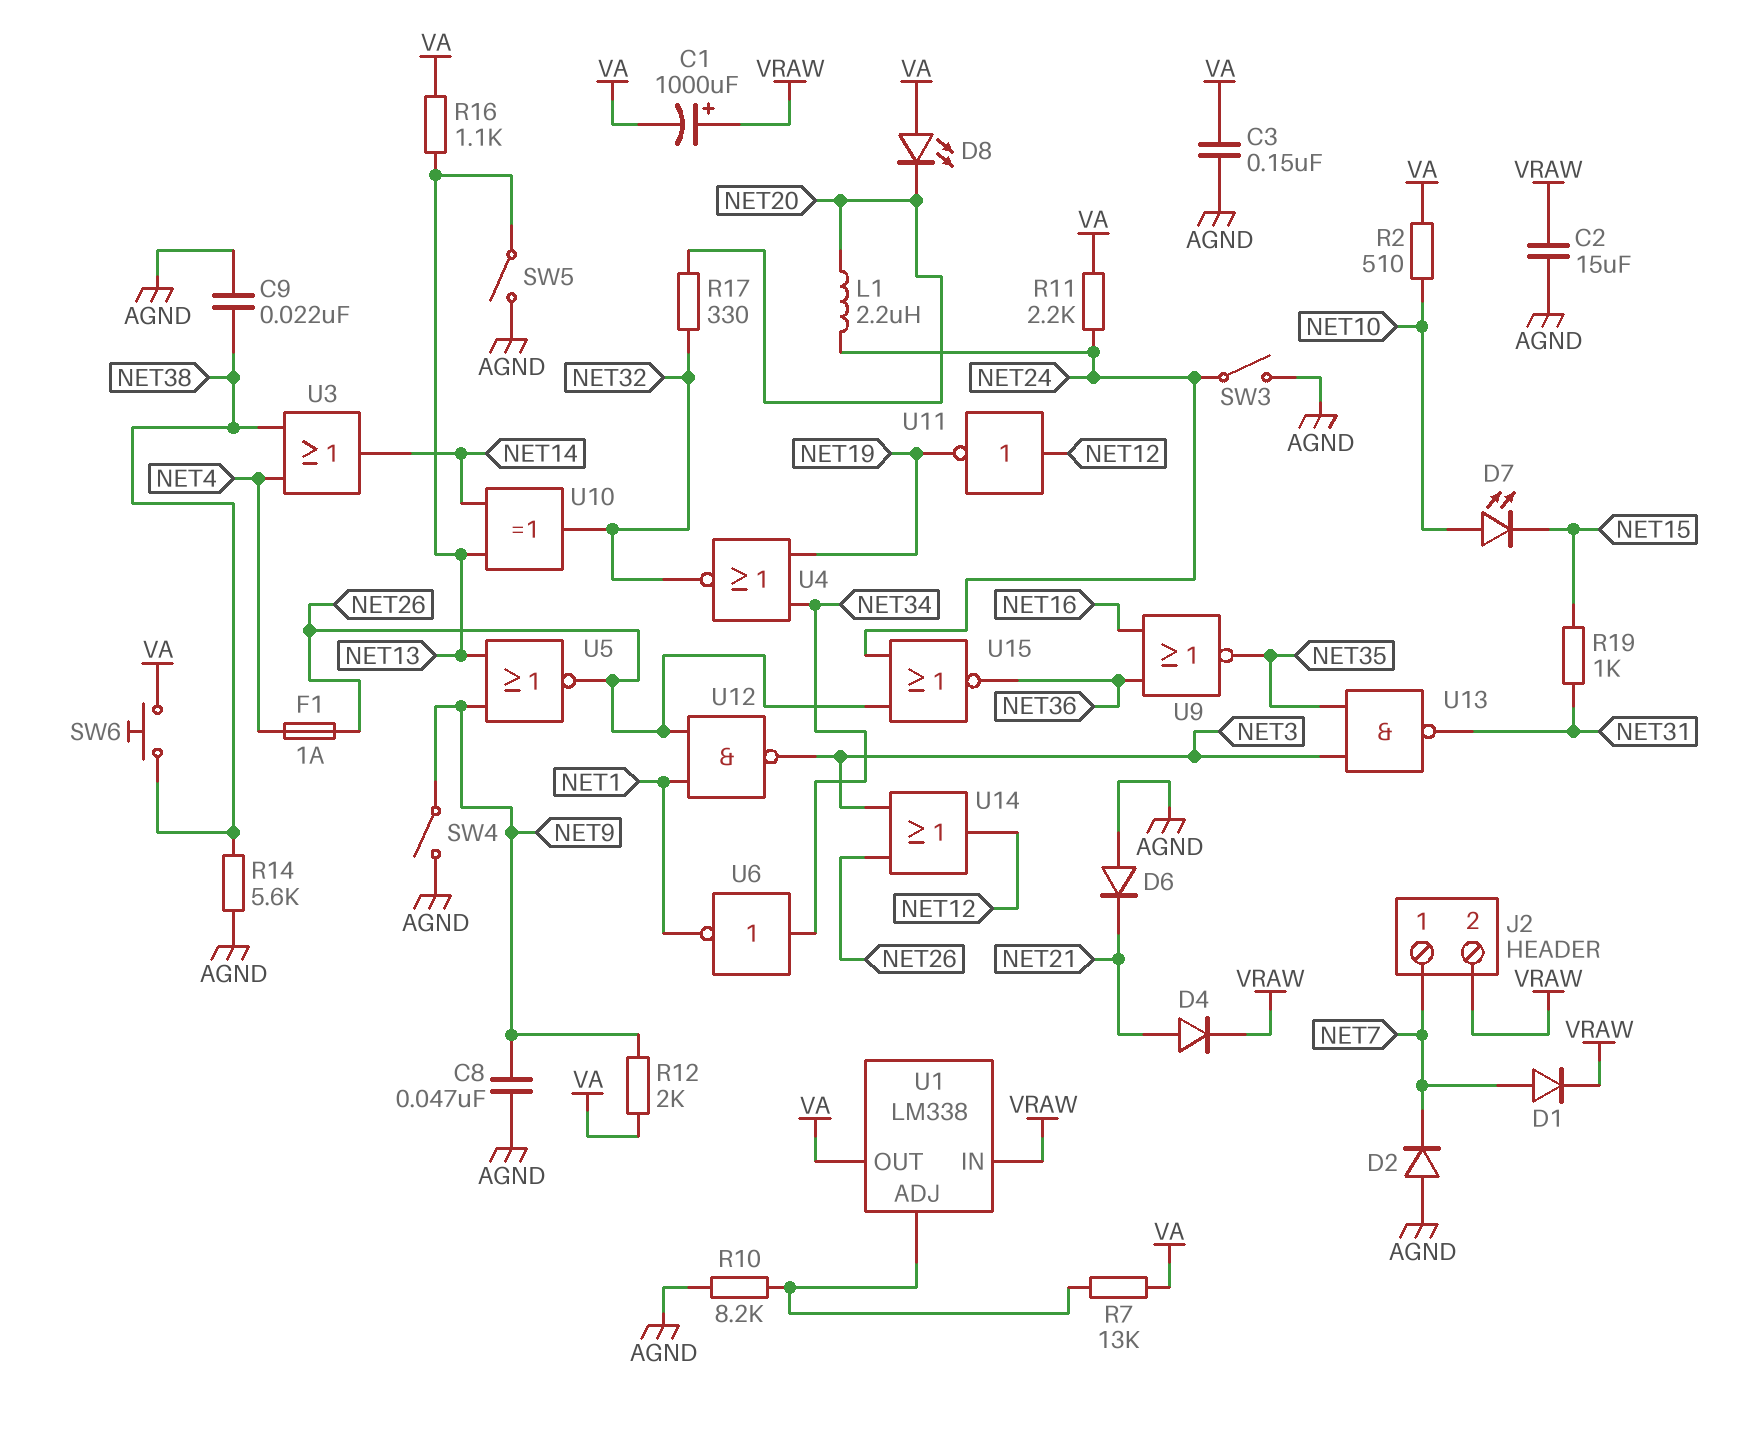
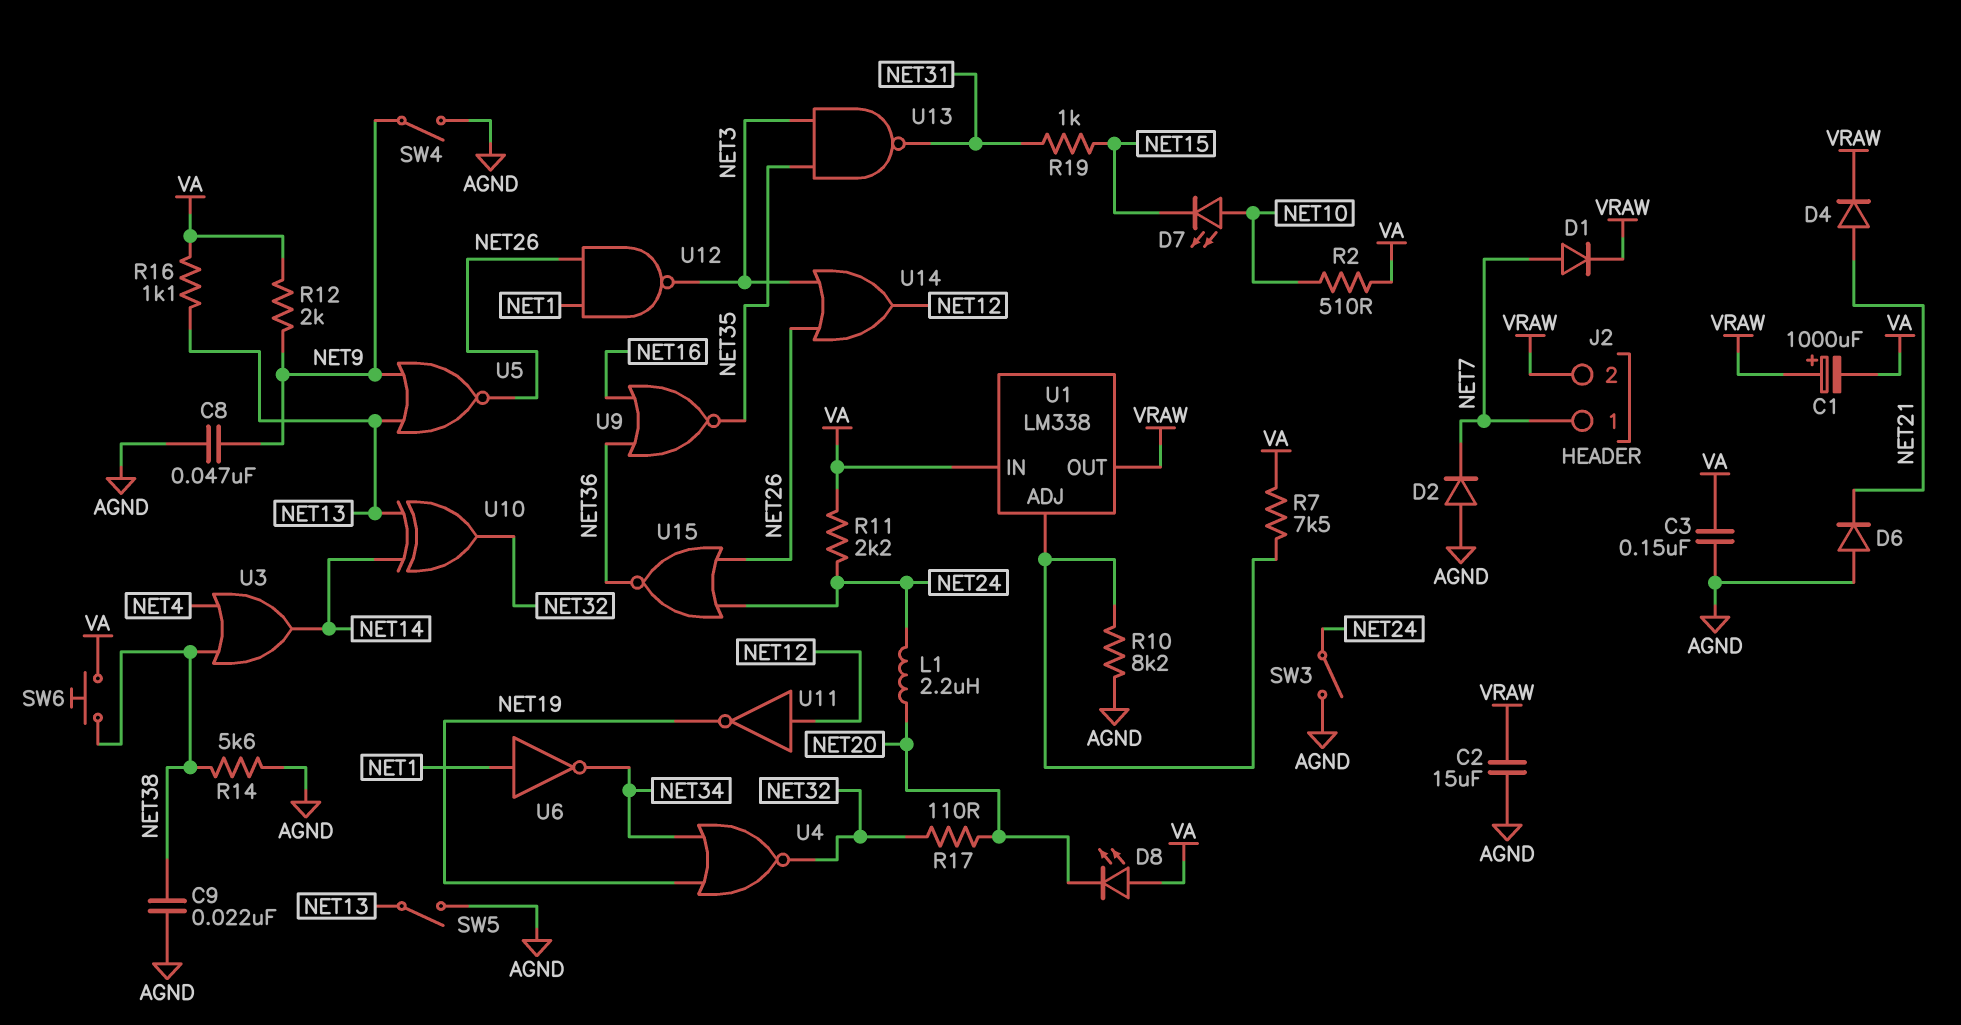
F1: 1A (NET4, NET26) -> none
R7: 13k (U1/ADJ, VA) -> 7.5k (U1/ADJ, VA)
R17: 330 (NET20, NET32) -> 110 (NET20, NET32)
U1 pin IN: VRAW -> VA
U1 pin OUT: VA -> VRAW
U6: NOT (in NET34, out NET1) -> NOT (in NET1, out NET34)

